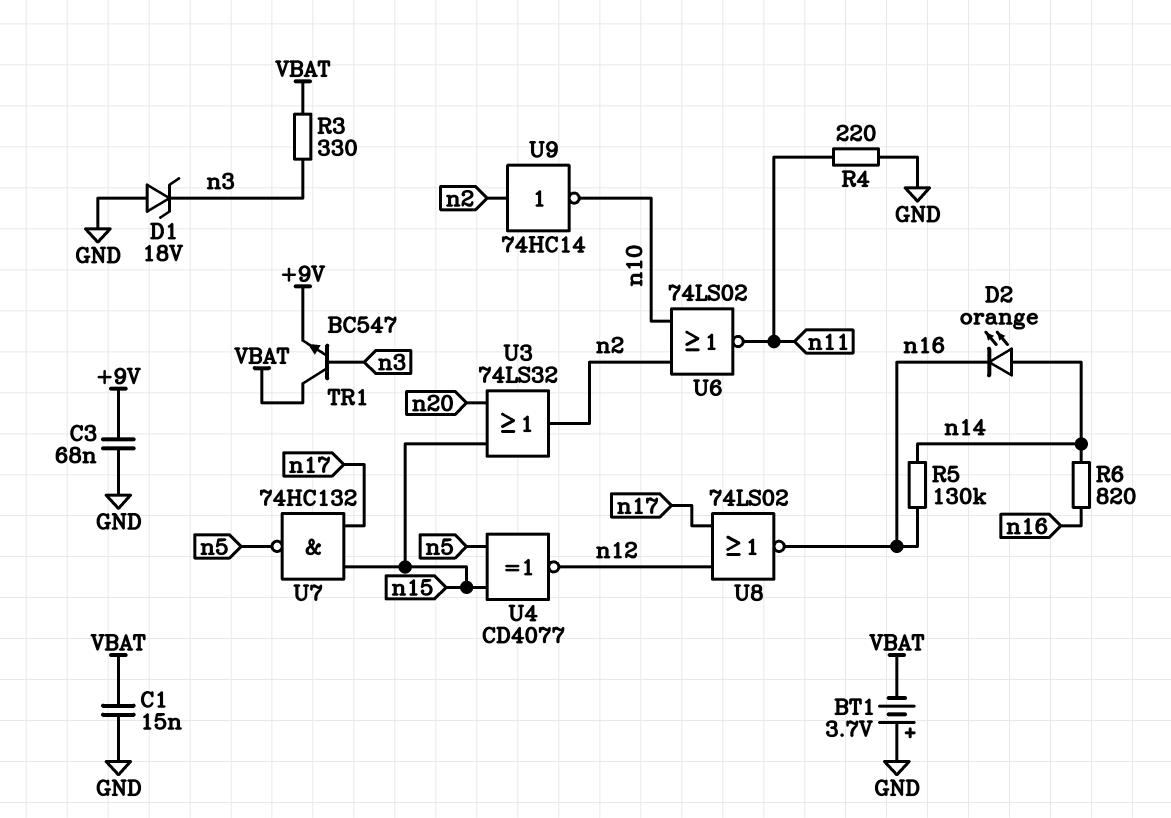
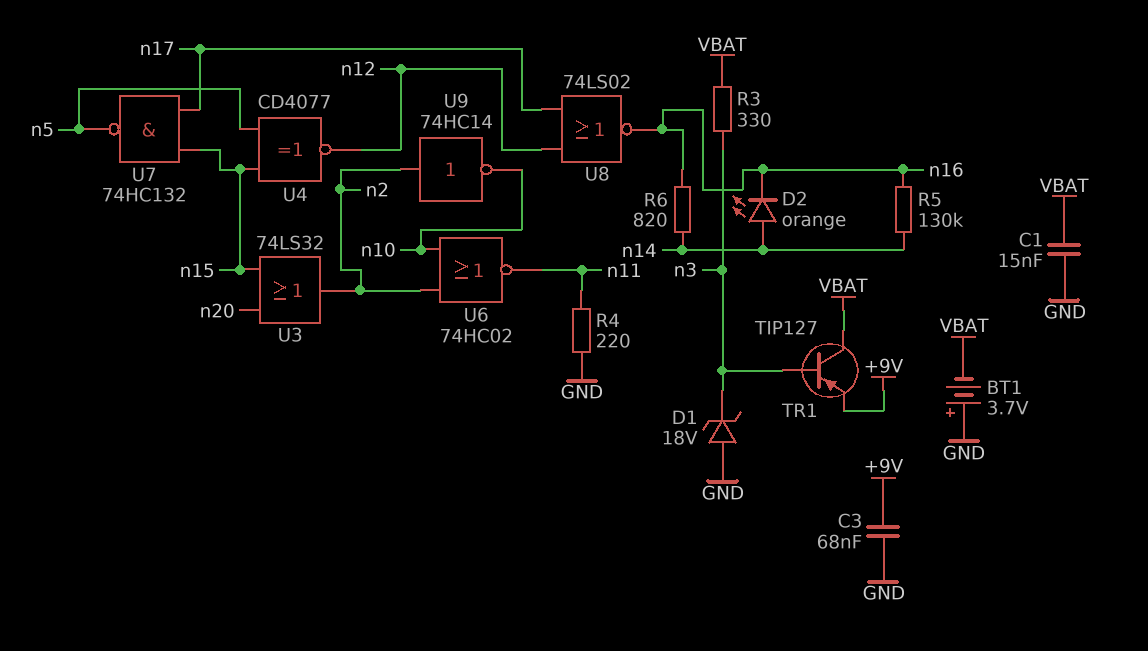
TR1: NPN BC547 (B n3, C VBAT, E +9V) -> PNP TIP127 (B n3, C VBAT, E +9V)
U6: NOR 74LS02 (in n2, in n10, out n11) -> NOR 74HC02 (in n2, in n10, out n11)

